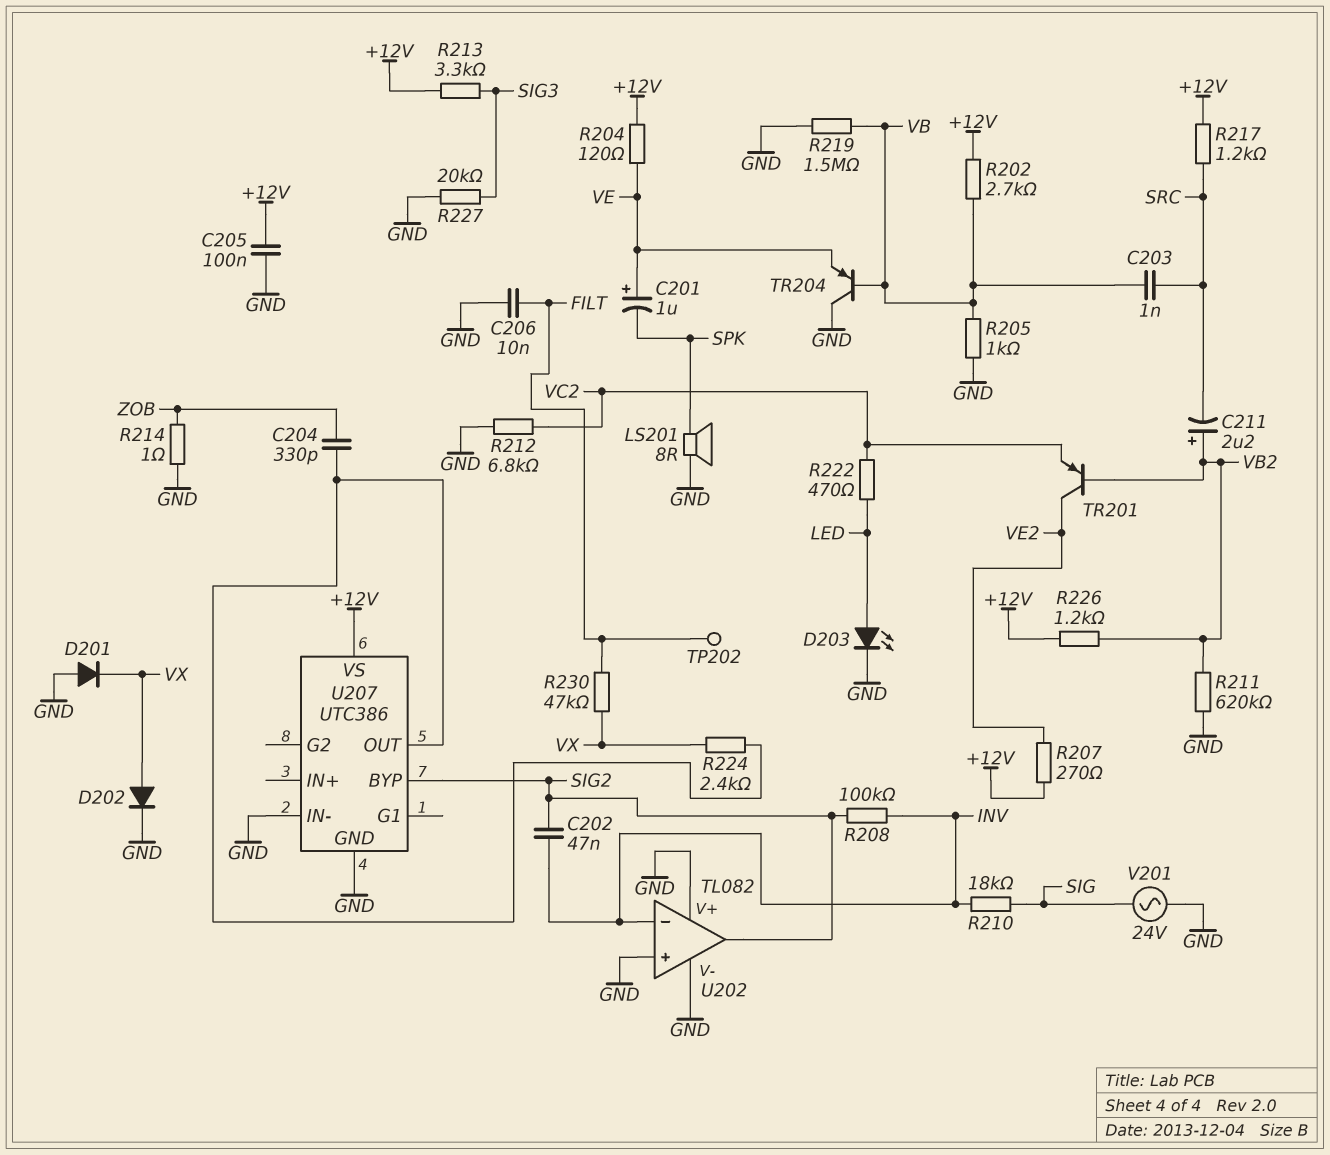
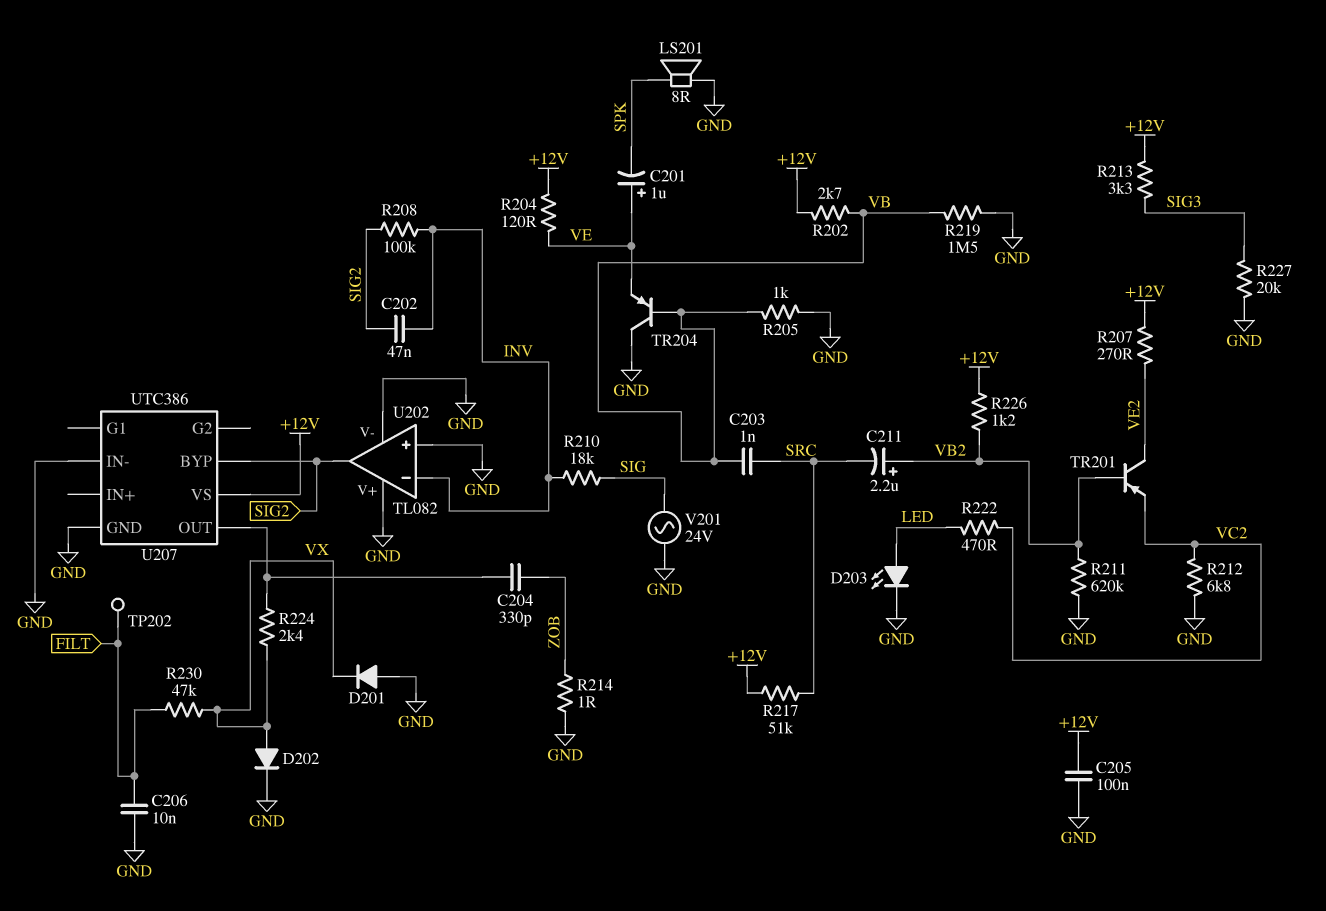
R217: 1.2k (+12V, SRC) -> 51k (+12V, SRC)

